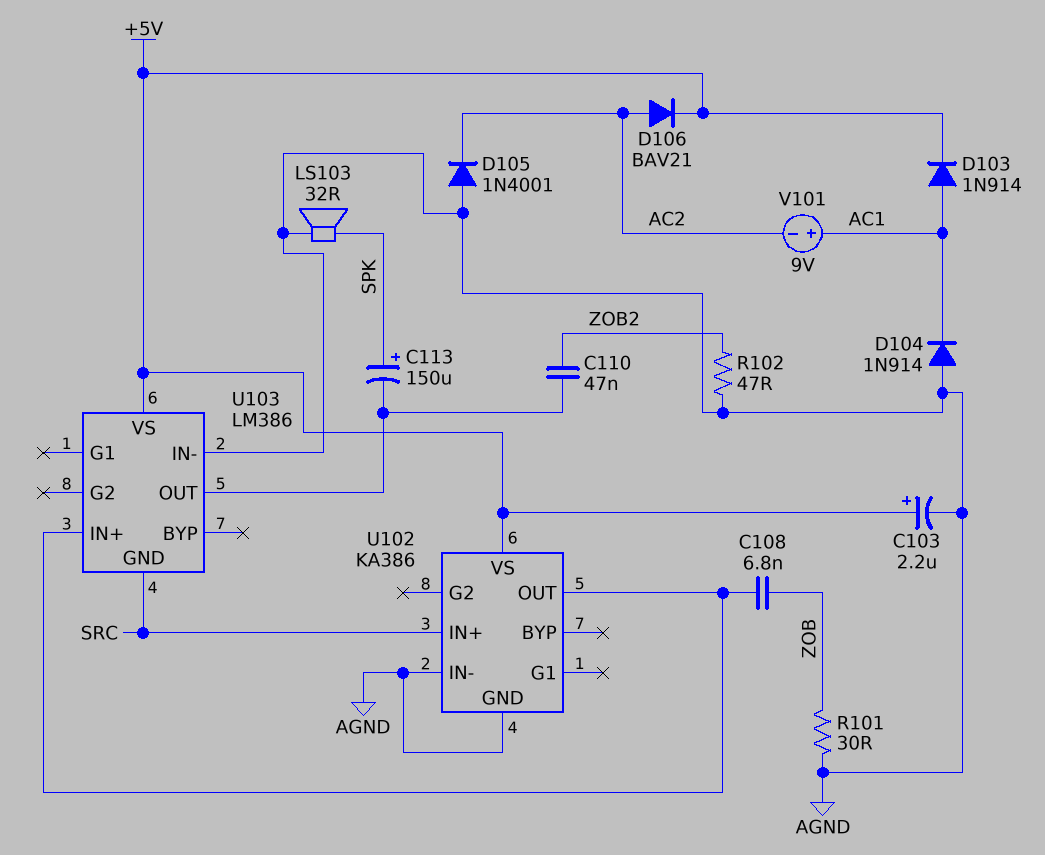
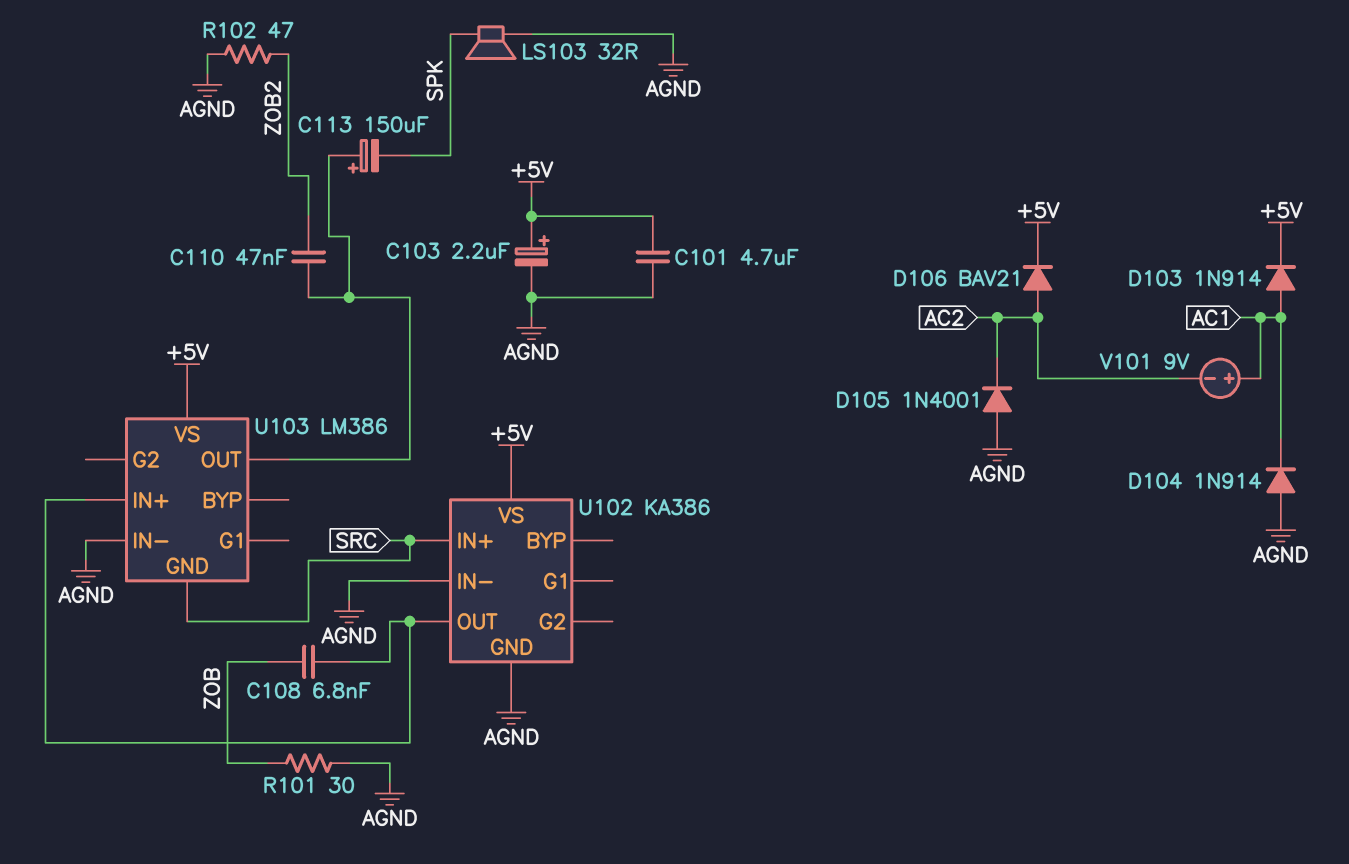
C101: none -> 4.7uF (+5V, AGND)
C113: 150uF (plus SPK, minus U103/OUT) -> 150uF (plus U103/OUT, minus SPK)

